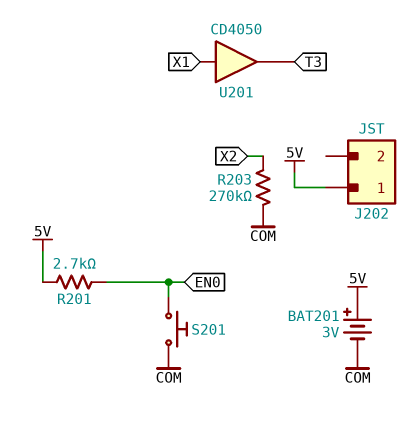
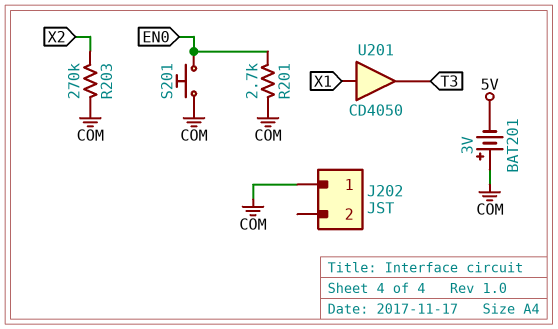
BAT201: 3V (plus 5V, minus COM) -> 3V (plus COM, minus 5V)
J202 pin 1: 5V -> COM
R201: 2.7k (5V, EN0) -> 2.7k (COM, EN0)

